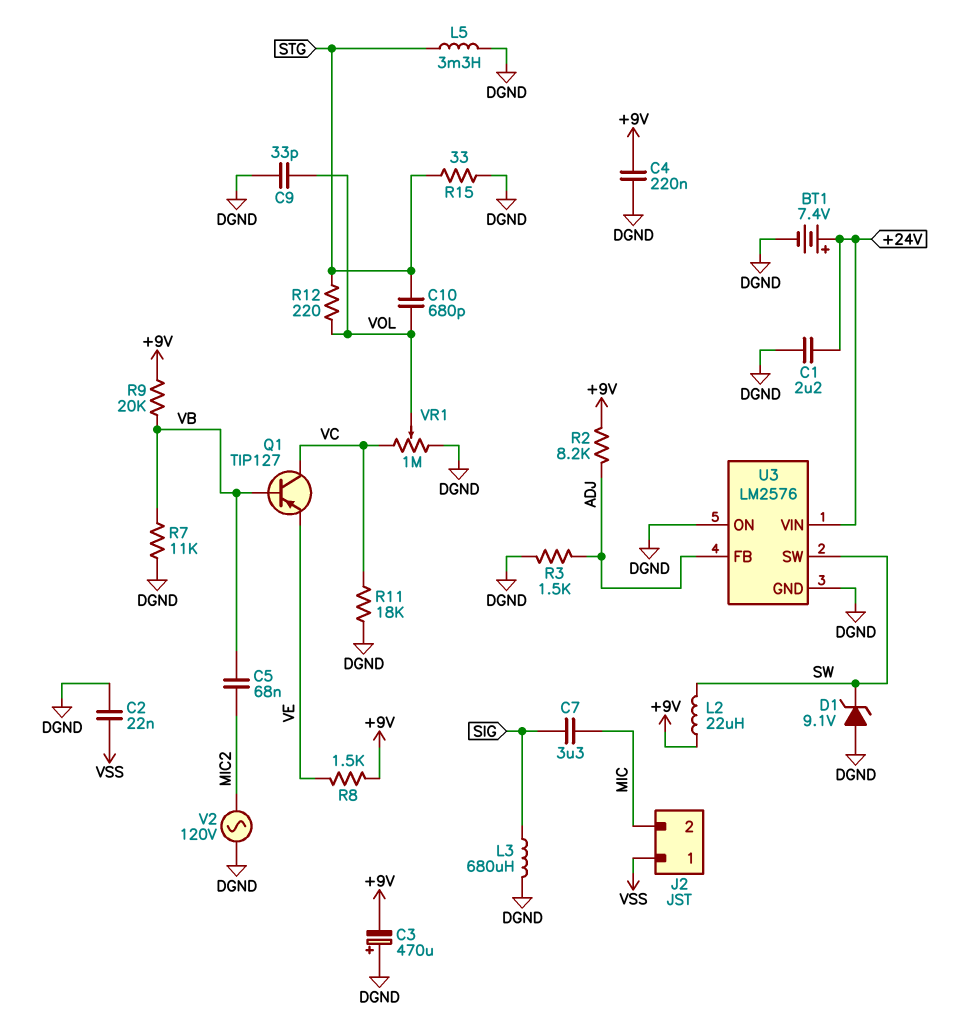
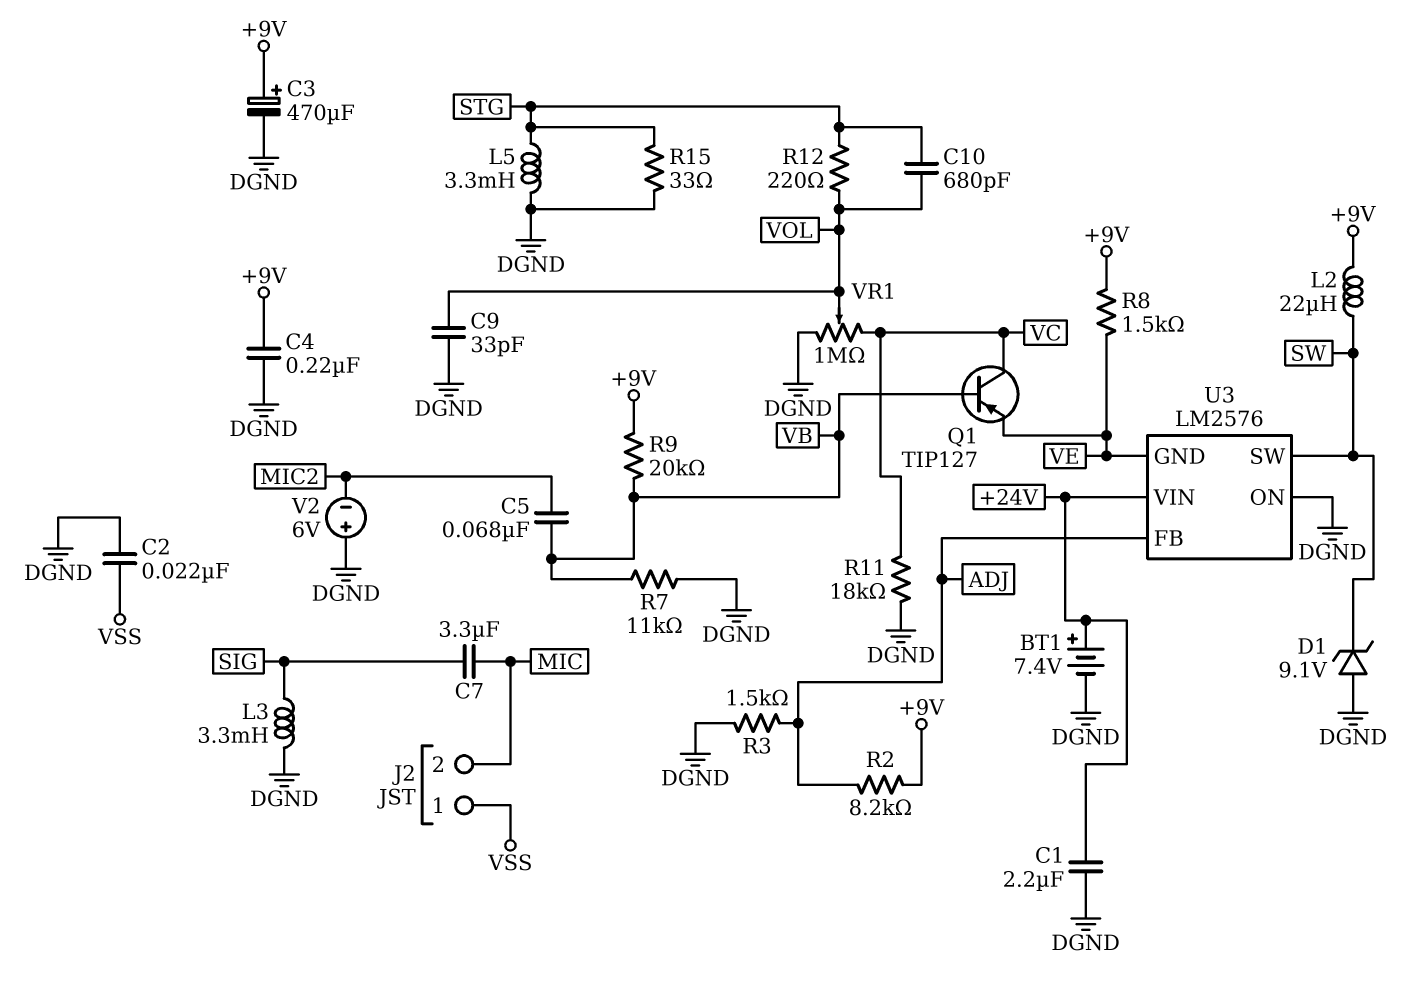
C3: 470uF (plus DGND, minus +9V) -> 470uF (plus +9V, minus DGND)
L3: 680uH (DGND, SIG) -> 3.3mH (DGND, SIG)
U3 pin GND: DGND -> VE
V2: AC 120V (DGND, MIC2) -> 6V (plus DGND, minus MIC2)

